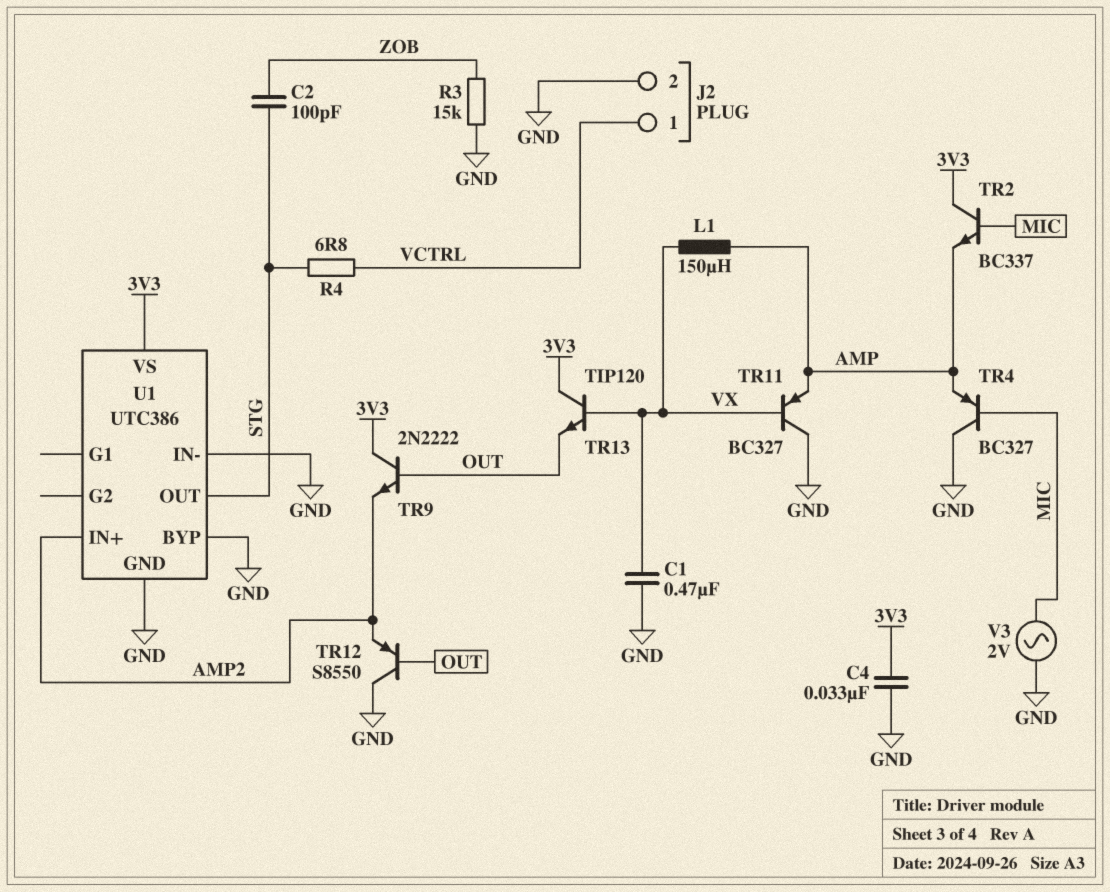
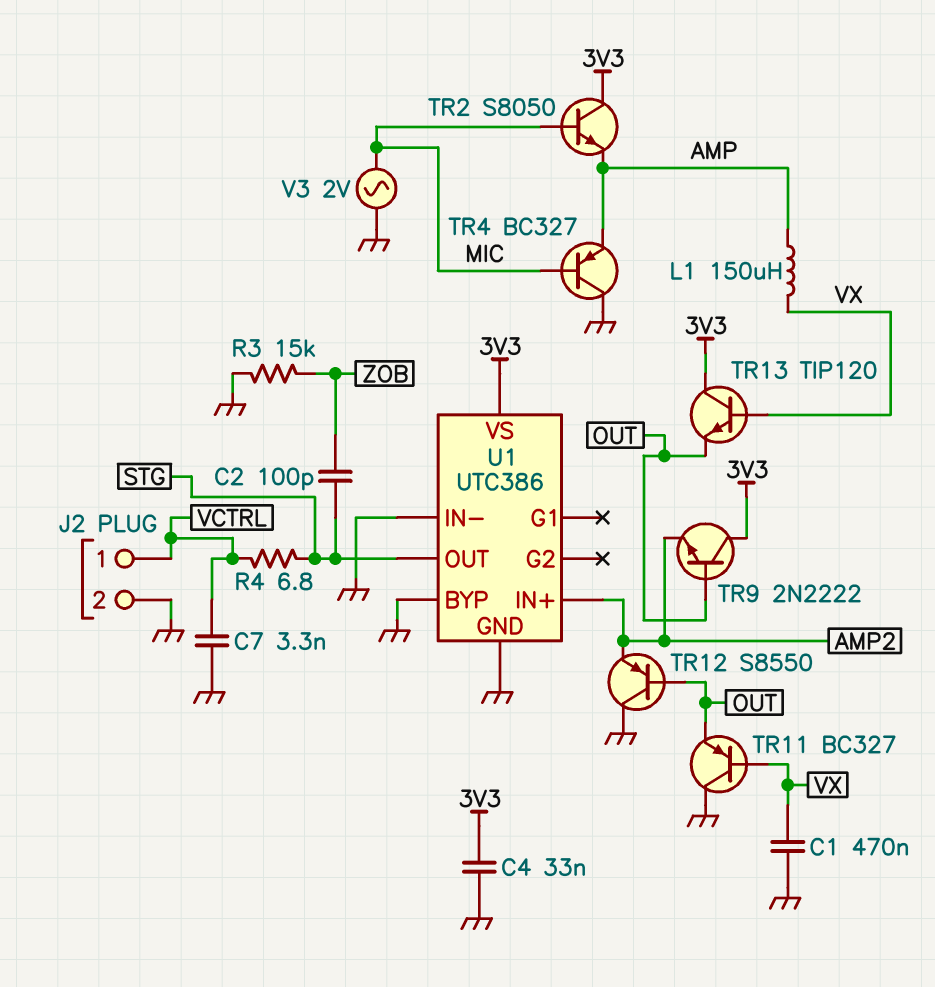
C7: none -> 3.3nF (GND, VCTRL)
TR2: NPN BC337 (B MIC, C 3V3, E AMP) -> NPN S8050 (B MIC, C 3V3, E AMP)
TR11: PNP BC327 (B VX, C GND, E AMP) -> PNP BC327 (B VX, C GND, E OUT)

